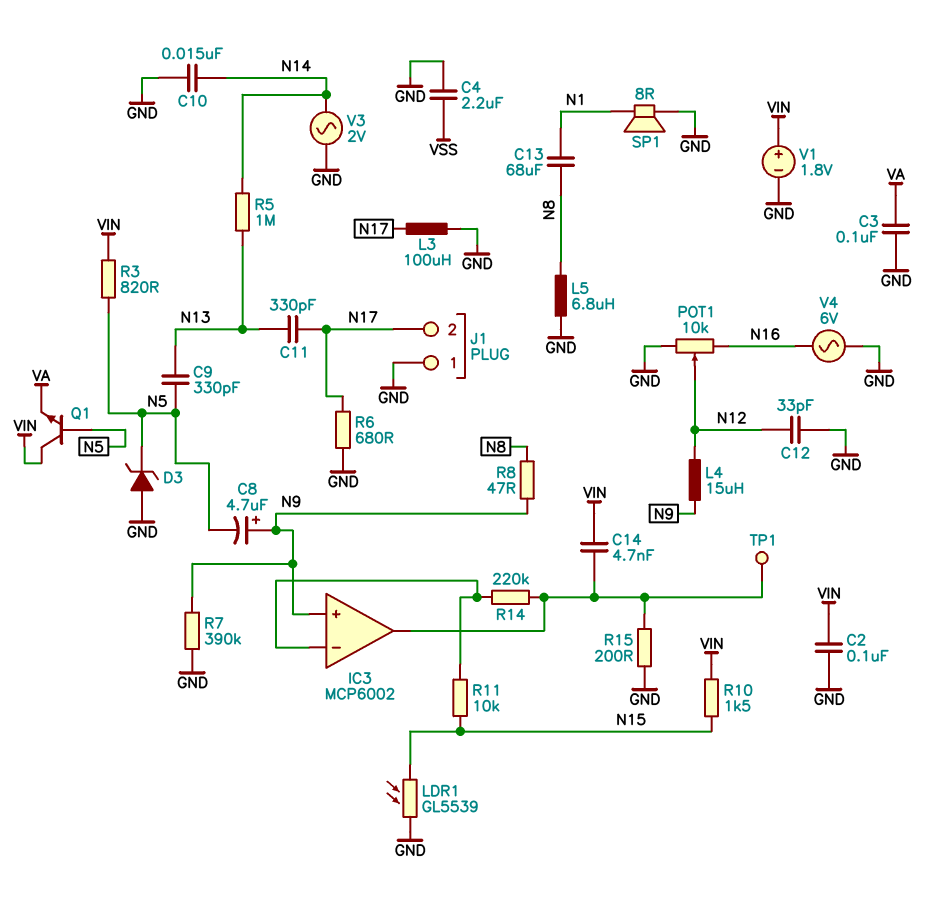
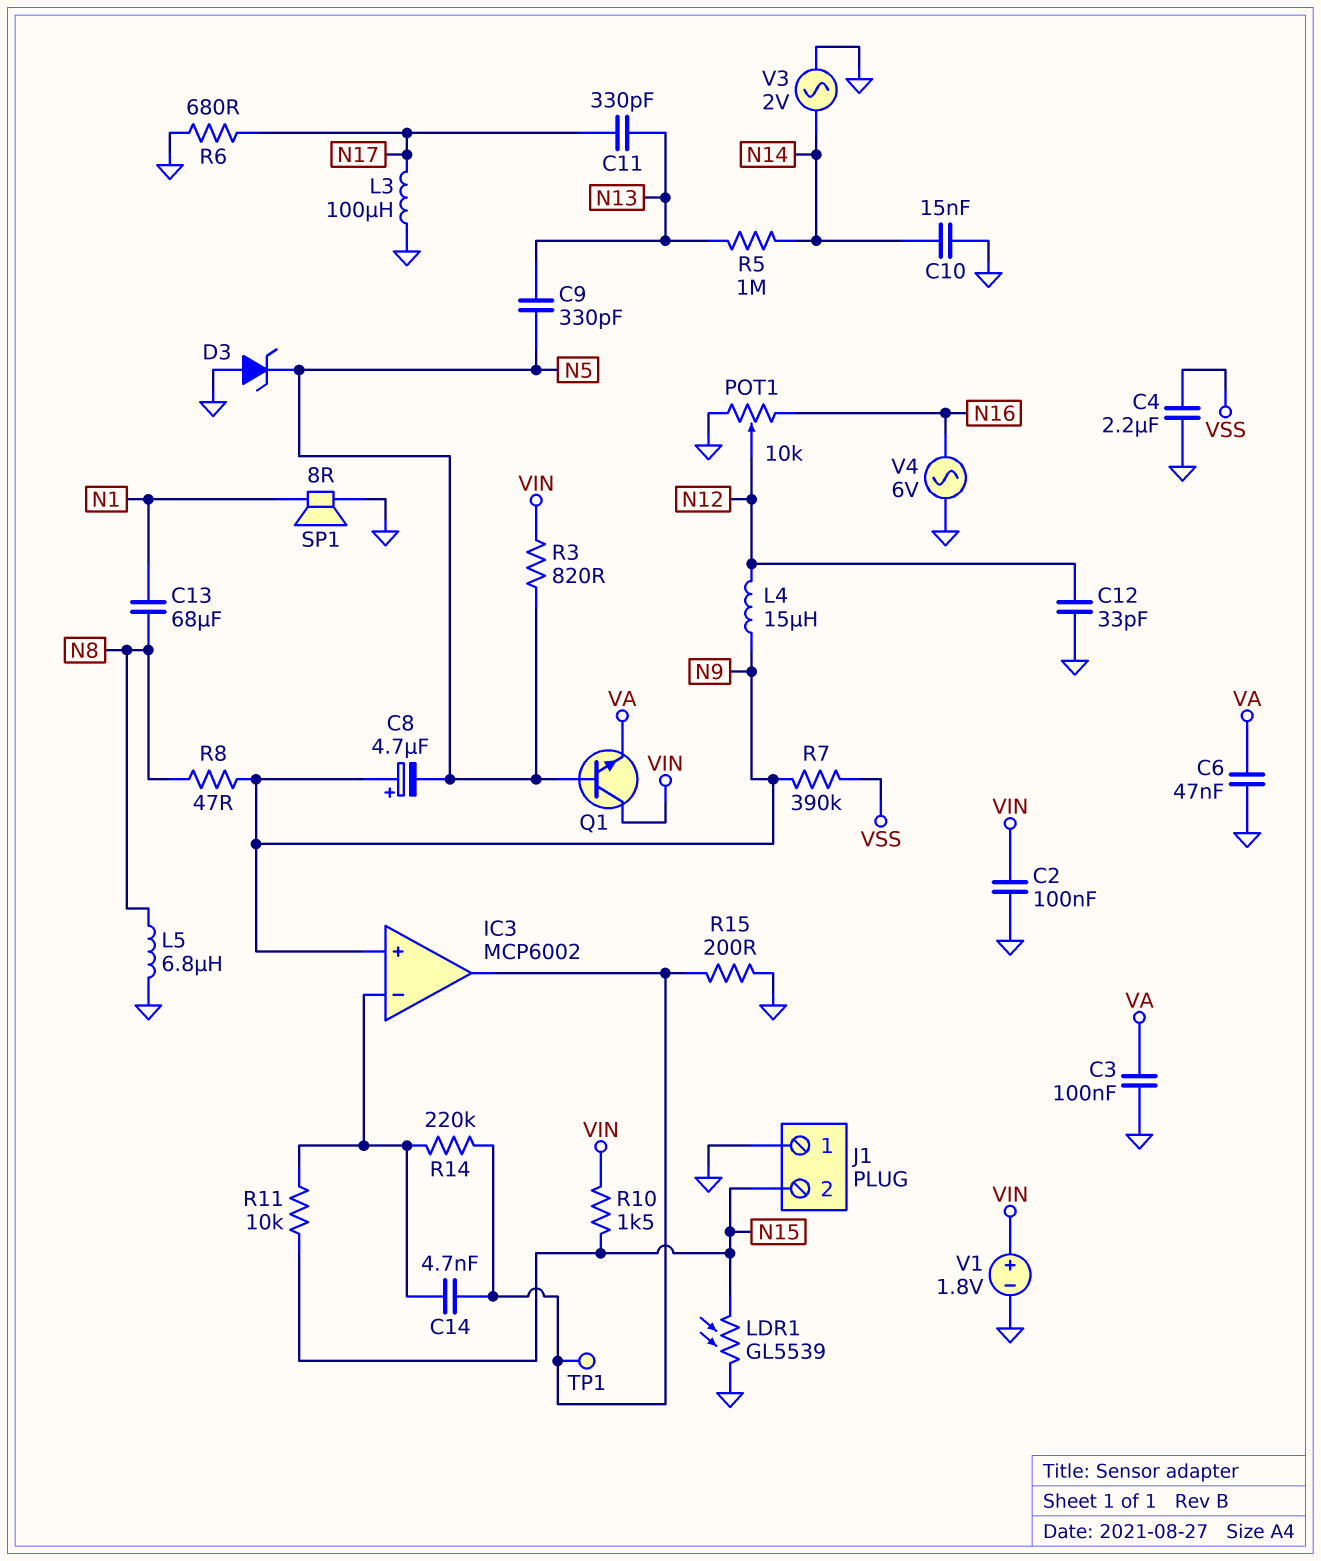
C6: none -> 47nF (GND, VA)
C14: 4.7nF (IC3/out, VIN) -> 4.7nF (IC3/in-, IC3/out)
J1 pin 2: N17 -> N15
R7: 390k (GND, N9) -> 390k (N9, VSS)

